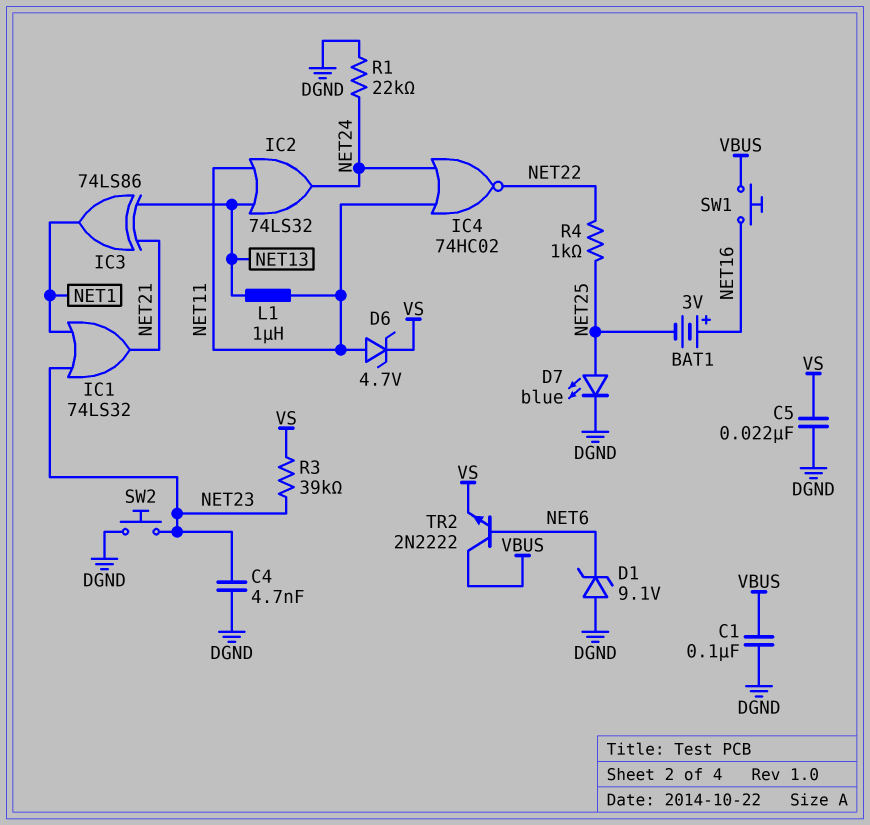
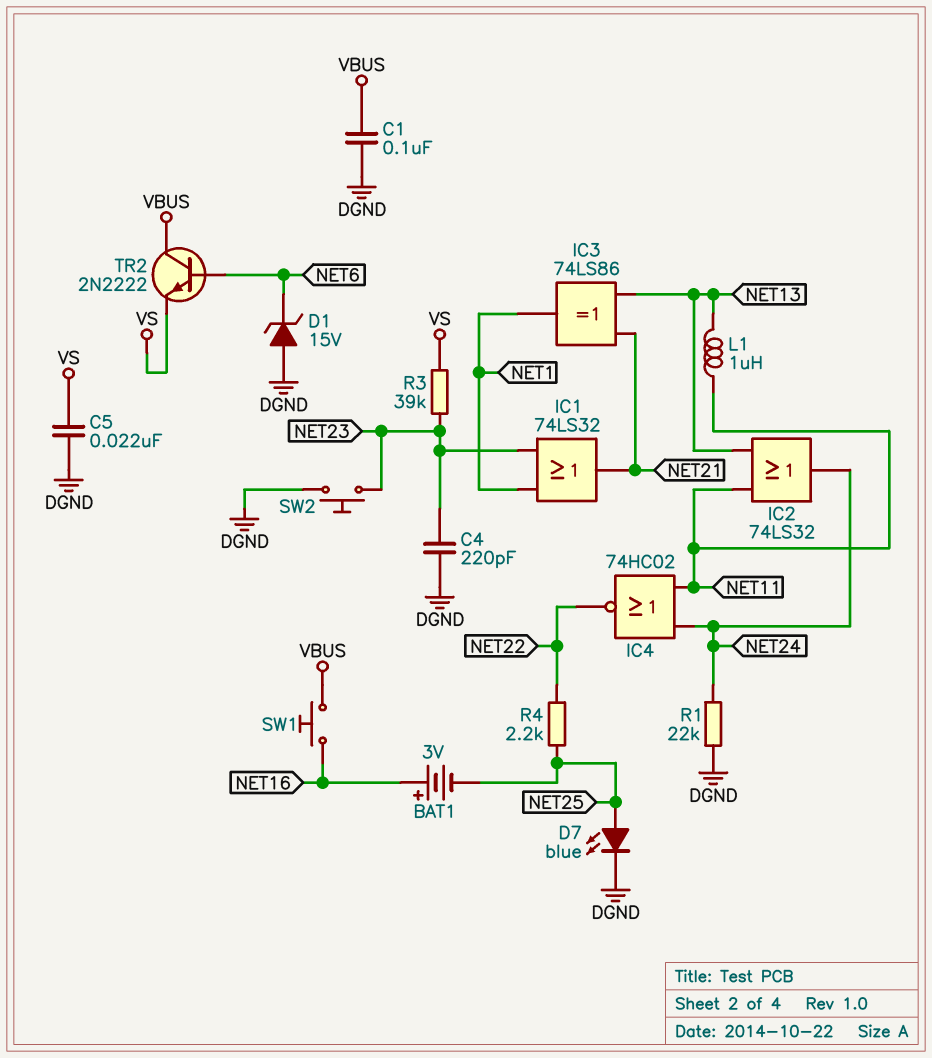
C4: 4.7nF (DGND, NET23) -> 220pF (DGND, NET23)
D1: zener 9.1V (A DGND, K NET6) -> zener 15V (A DGND, K NET6)
D6: zener 4.7V (A NET11, K VS) -> none
R4: 1k (NET22, NET25) -> 2.2k (NET22, NET25)

